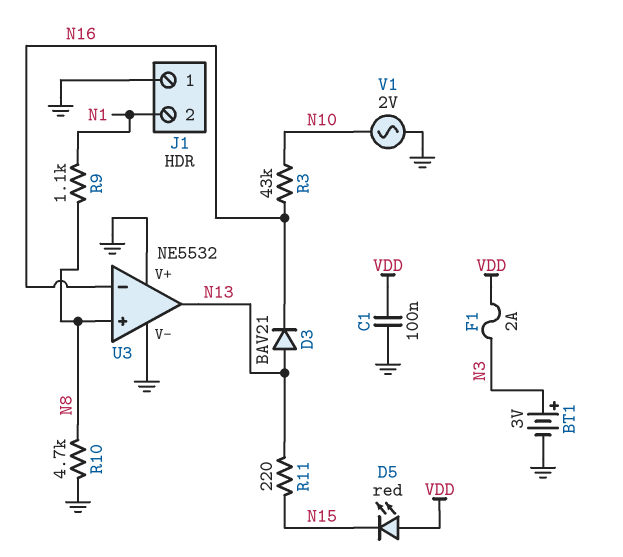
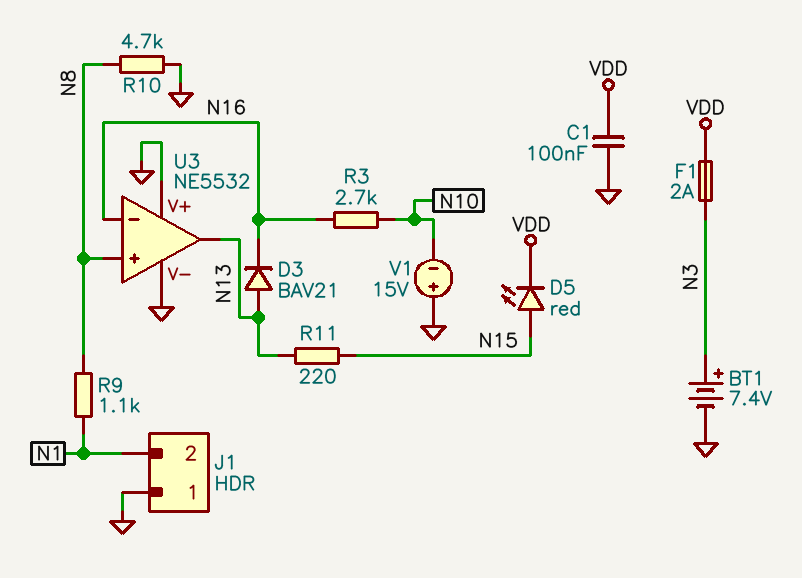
BT1: 3V (plus N3, minus GND) -> 7.4V (plus N3, minus GND)
D5: LED red (A VDD, K N15) -> LED red (A N15, K VDD)
R3: 43k (N10, N16) -> 2.7k (N10, N16)
V1: AC 2V (GND, N10) -> 15V (plus GND, minus N10)

